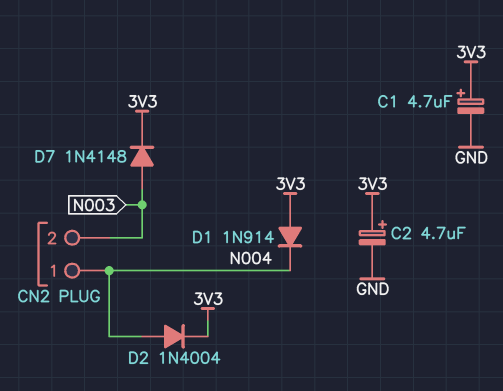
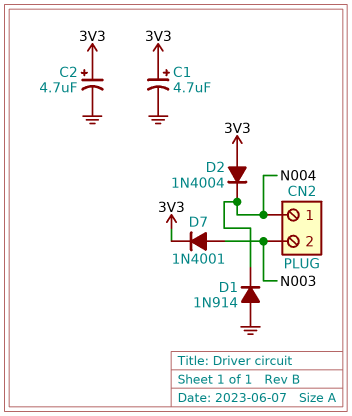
D1: diode 1N914 (A 3V3, K N004) -> diode 1N914 (A GND, K N004)
D2: diode 1N4004 (A N004, K 3V3) -> diode 1N4004 (A 3V3, K N004)
D7: diode 1N4148 (A N003, K 3V3) -> diode 1N4001 (A N003, K 3V3)

